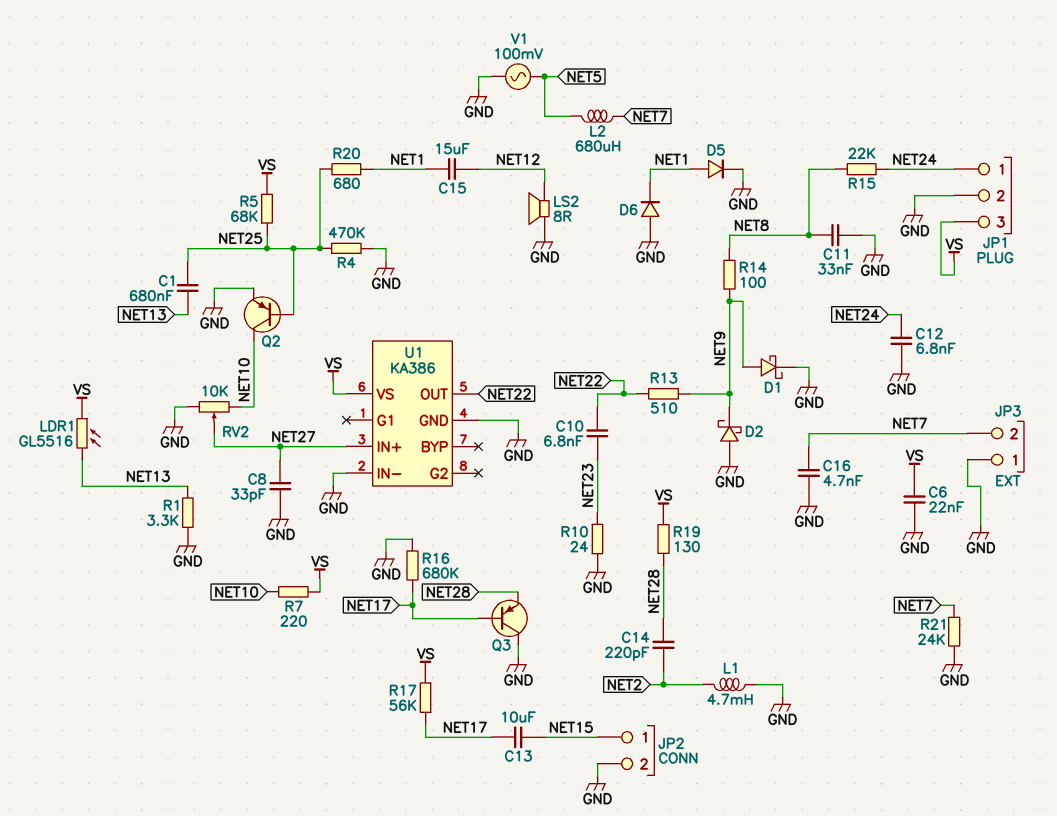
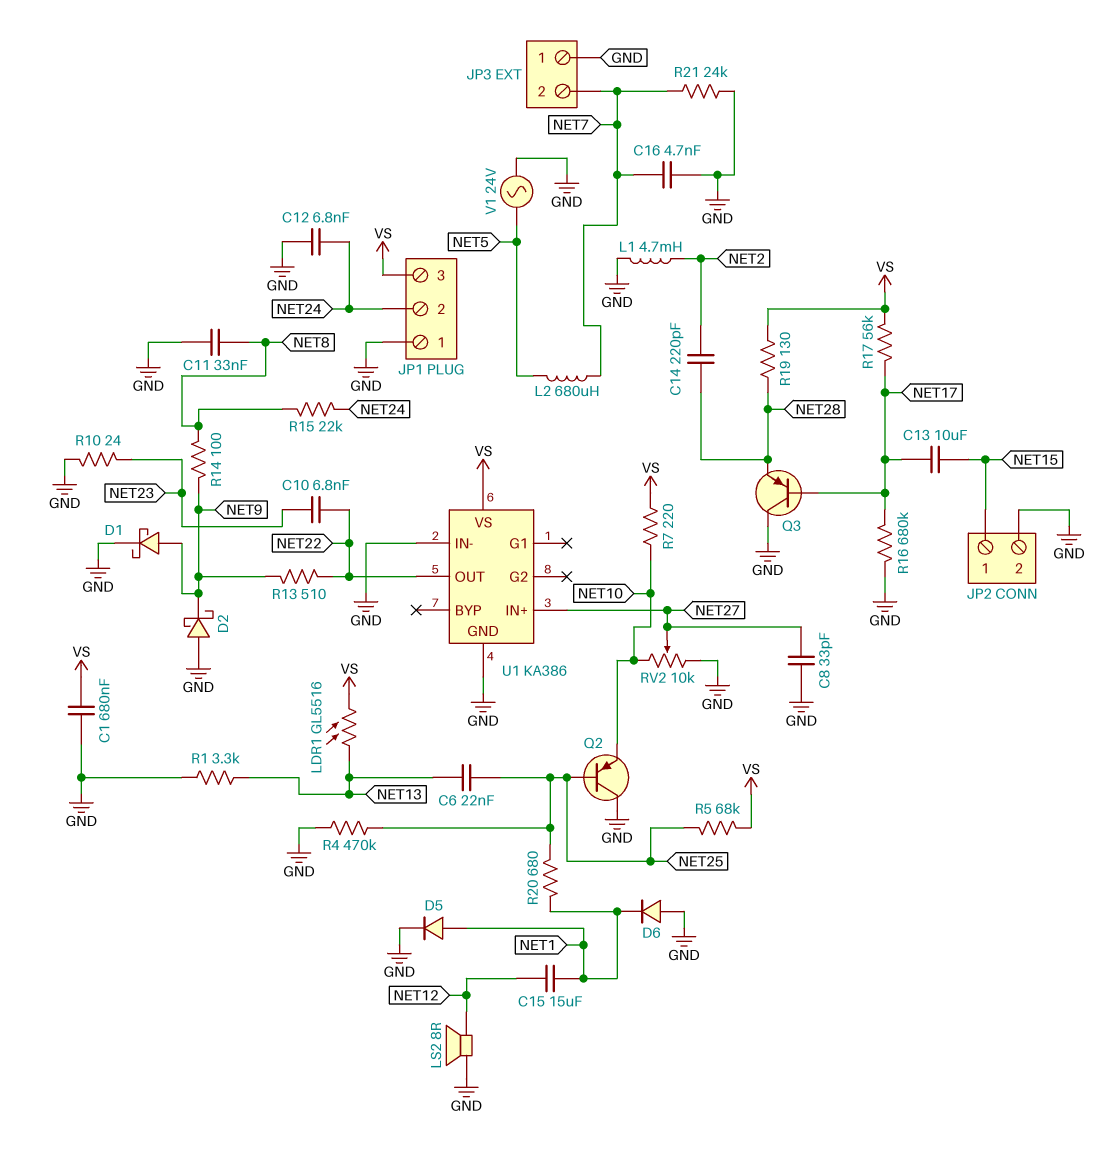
C1: 680nF (NET13, NET25) -> 680nF (GND, VS)
C6: 22nF (GND, VS) -> 22nF (NET13, NET25)
JP1 pin 1: NET24 -> GND
JP1 pin 2: GND -> NET24
Q2: PNP (B NET25, C NET10, E GND) -> PNP (B NET25, C GND, E NET10)
V1: AC 100mV (GND, NET5) -> AC 24V (GND, NET5)

